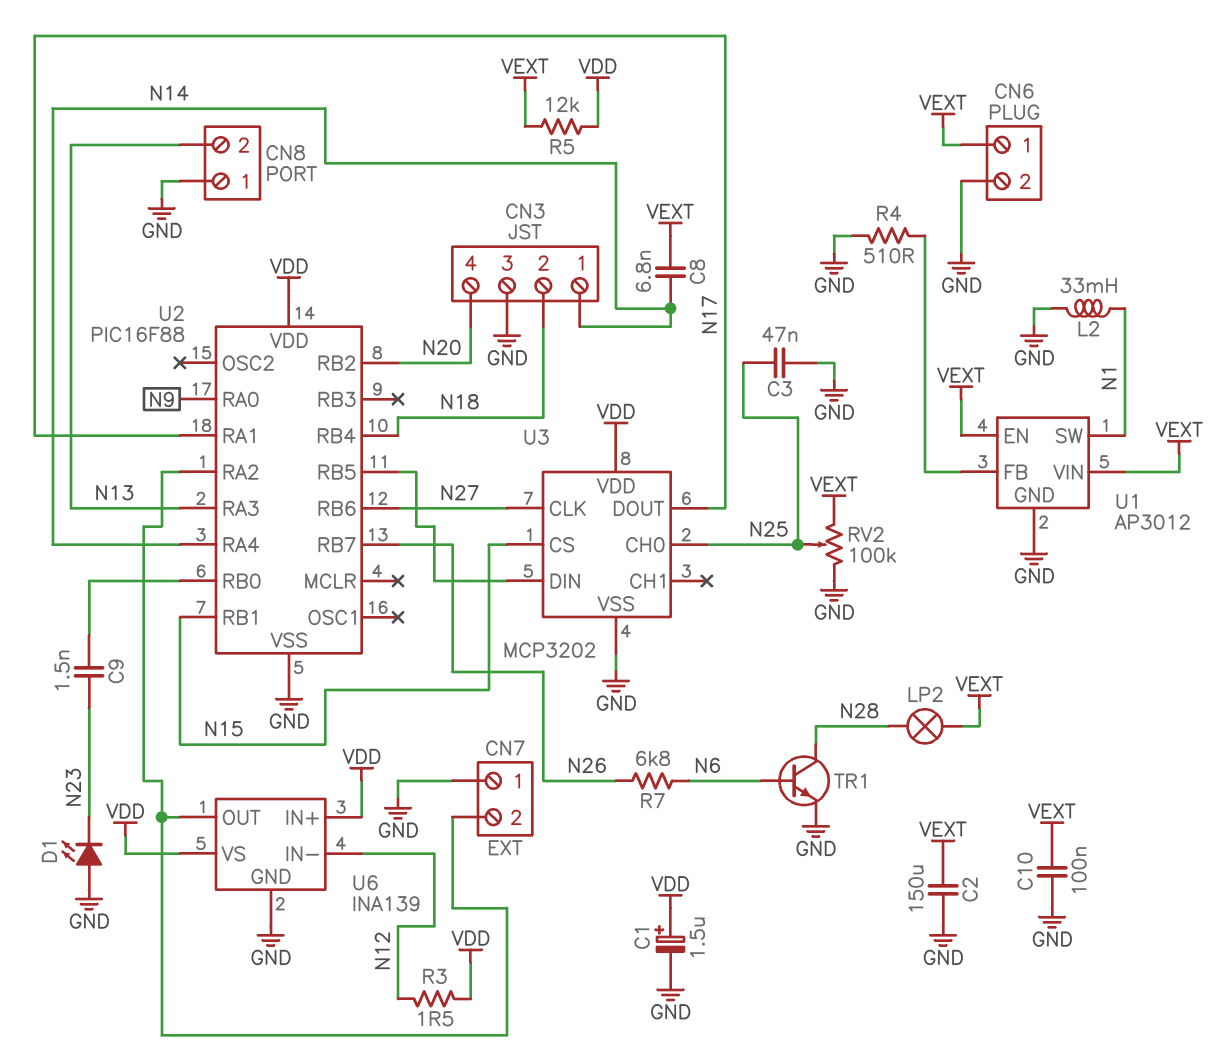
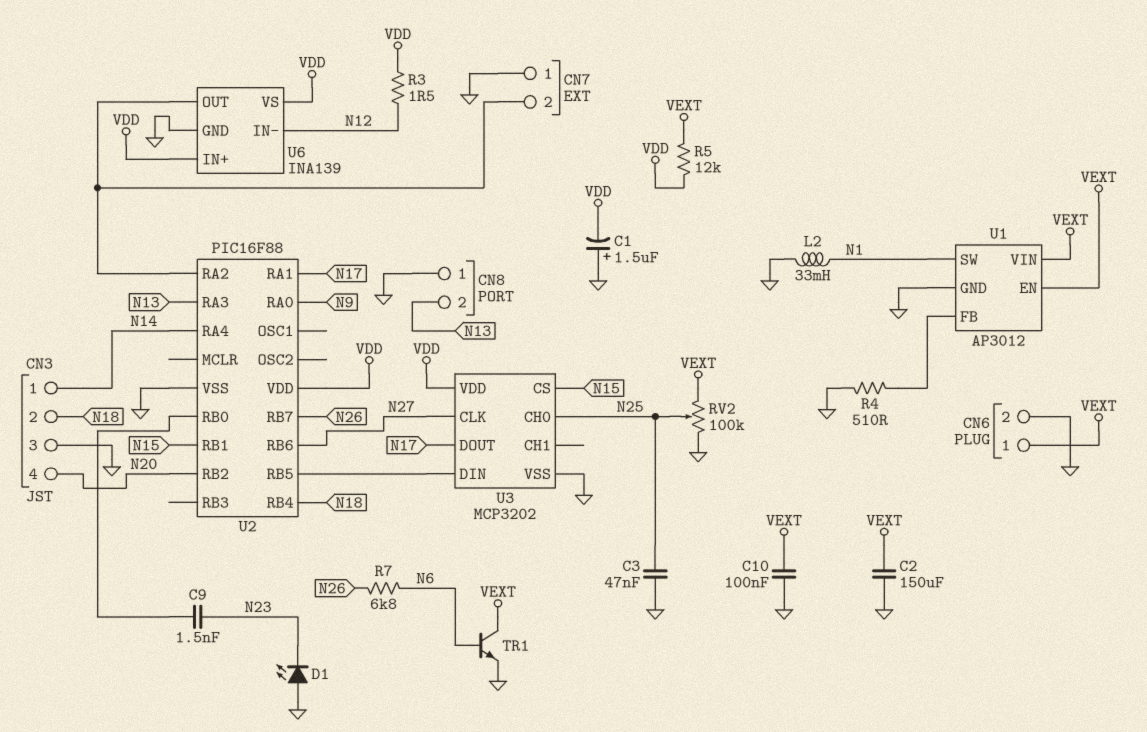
C1: 1.5uF (plus VDD, minus GND) -> 1.5uF (plus GND, minus VDD)
C8: 6.8nF (N14, VEXT) -> none
LP2: lamp (N28, VEXT) -> none
TR1: NPN (B N6, C N28, E GND) -> NPN (B N6, C VEXT, E GND)

